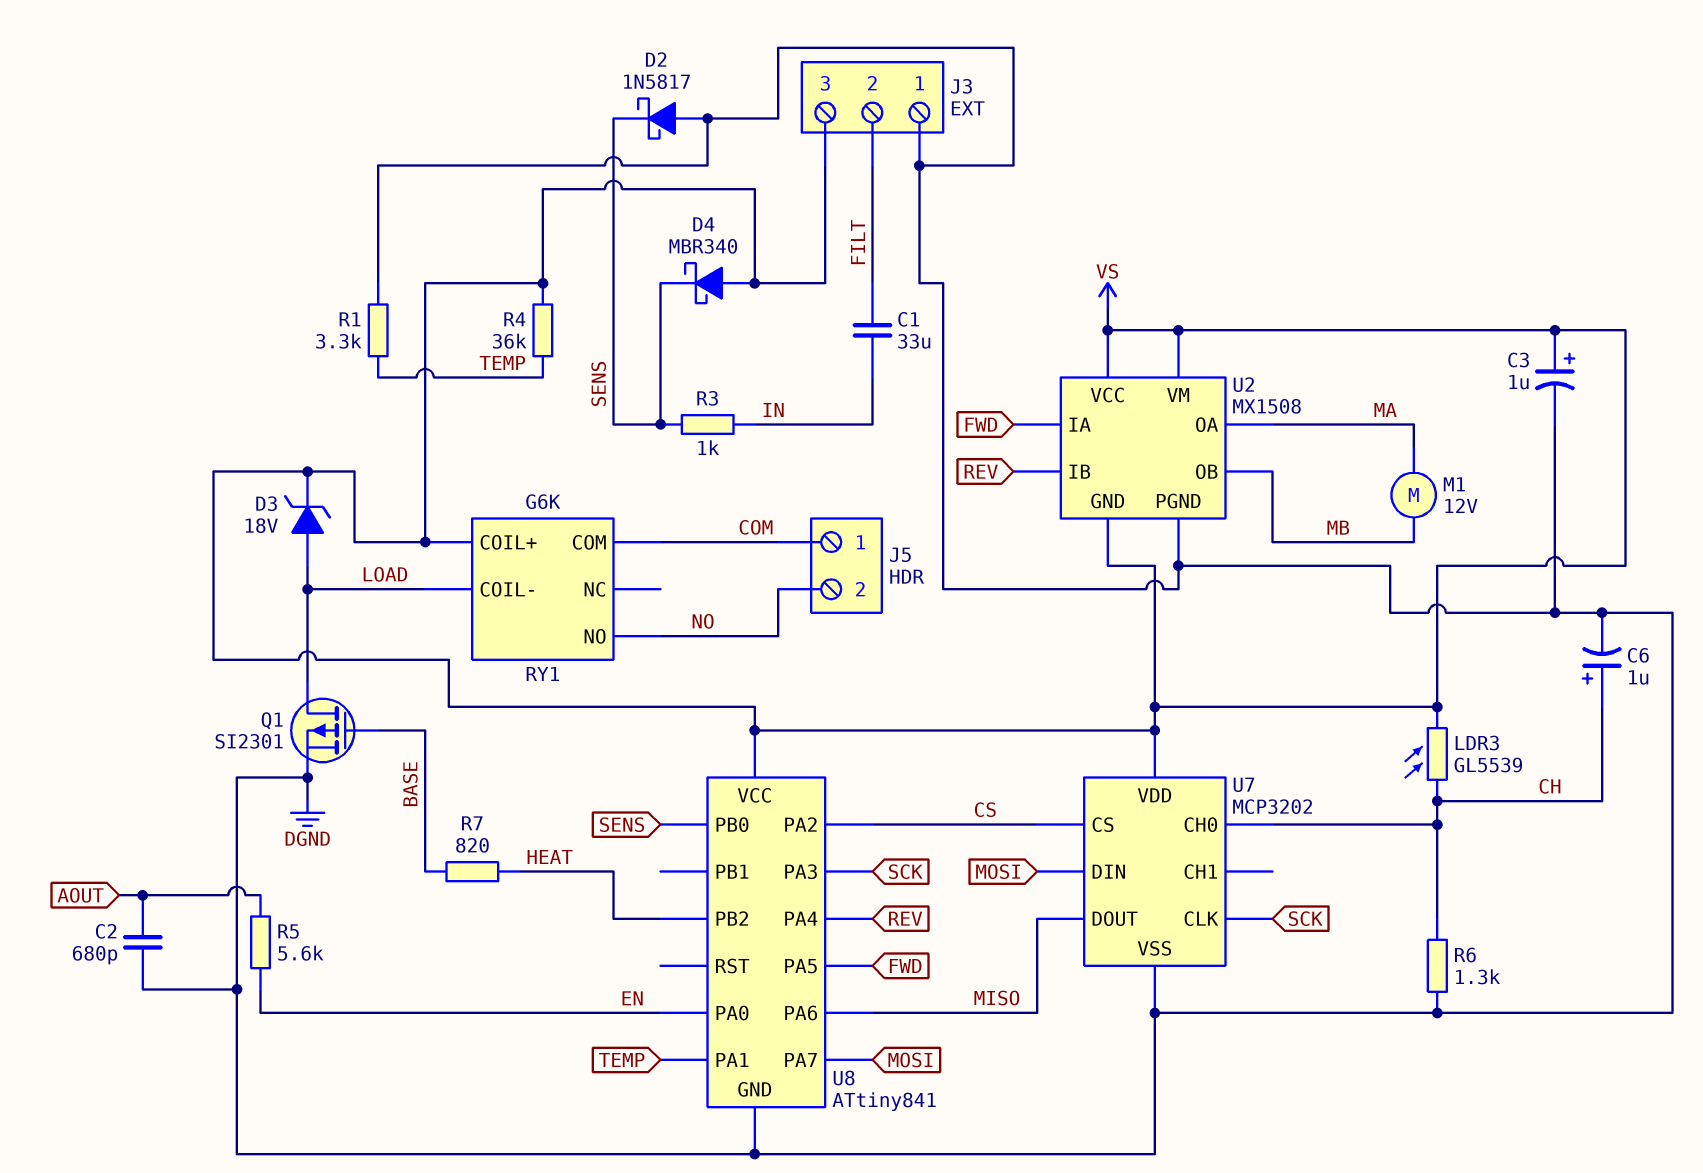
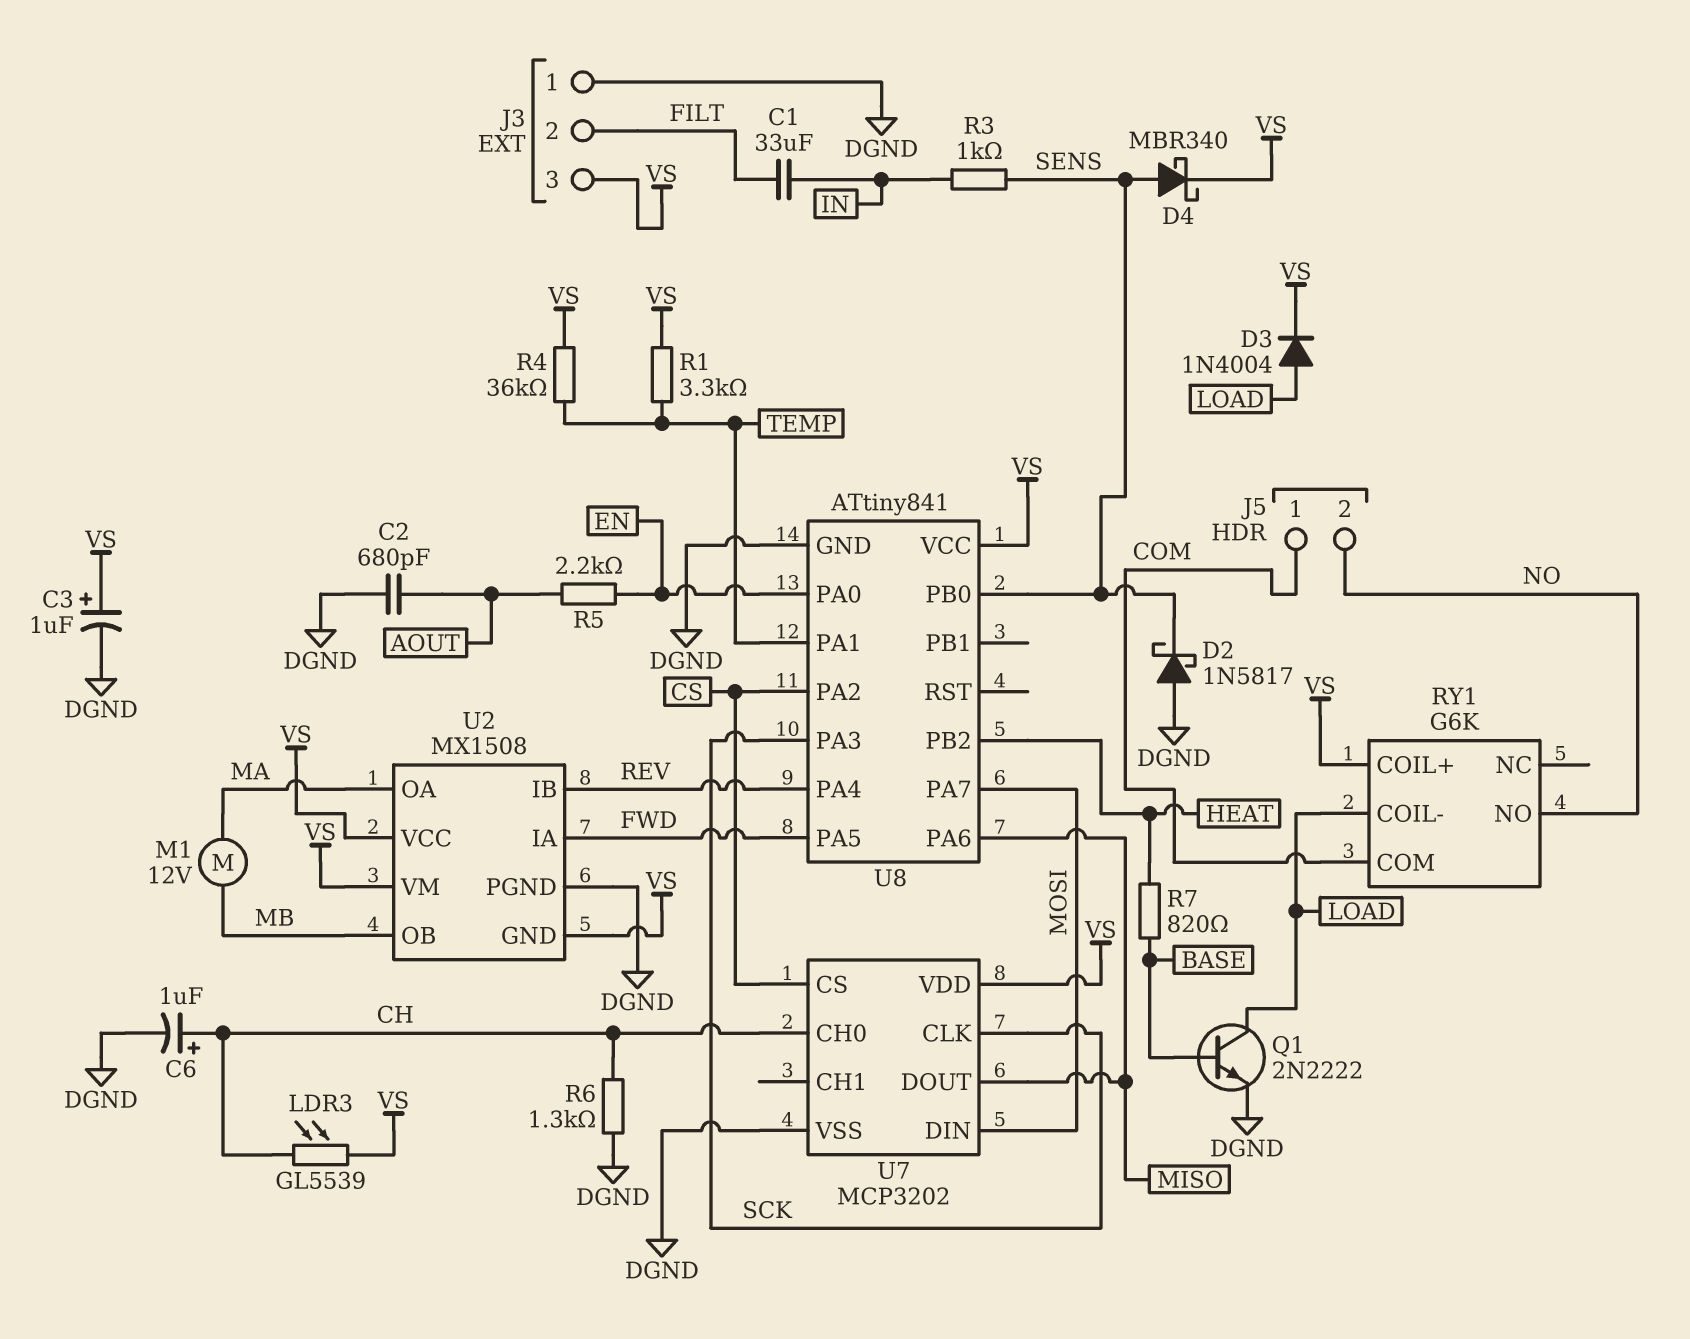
D3: zener 18V (A LOAD, K VS) -> diode 1N4004 (A LOAD, K VS)
D4: schottky MBR340 (A VS, K SENS) -> schottky MBR340 (A SENS, K VS)
Q1: PMOS SI2301 (G BASE, D LOAD, S DGND) -> NPN 2N2222 (B BASE, C LOAD, E DGND)
R1: 3.3k (DGND, TEMP) -> 3.3k (TEMP, VS)
R5: 5.6k (AOUT, EN) -> 2.2k (AOUT, EN)

